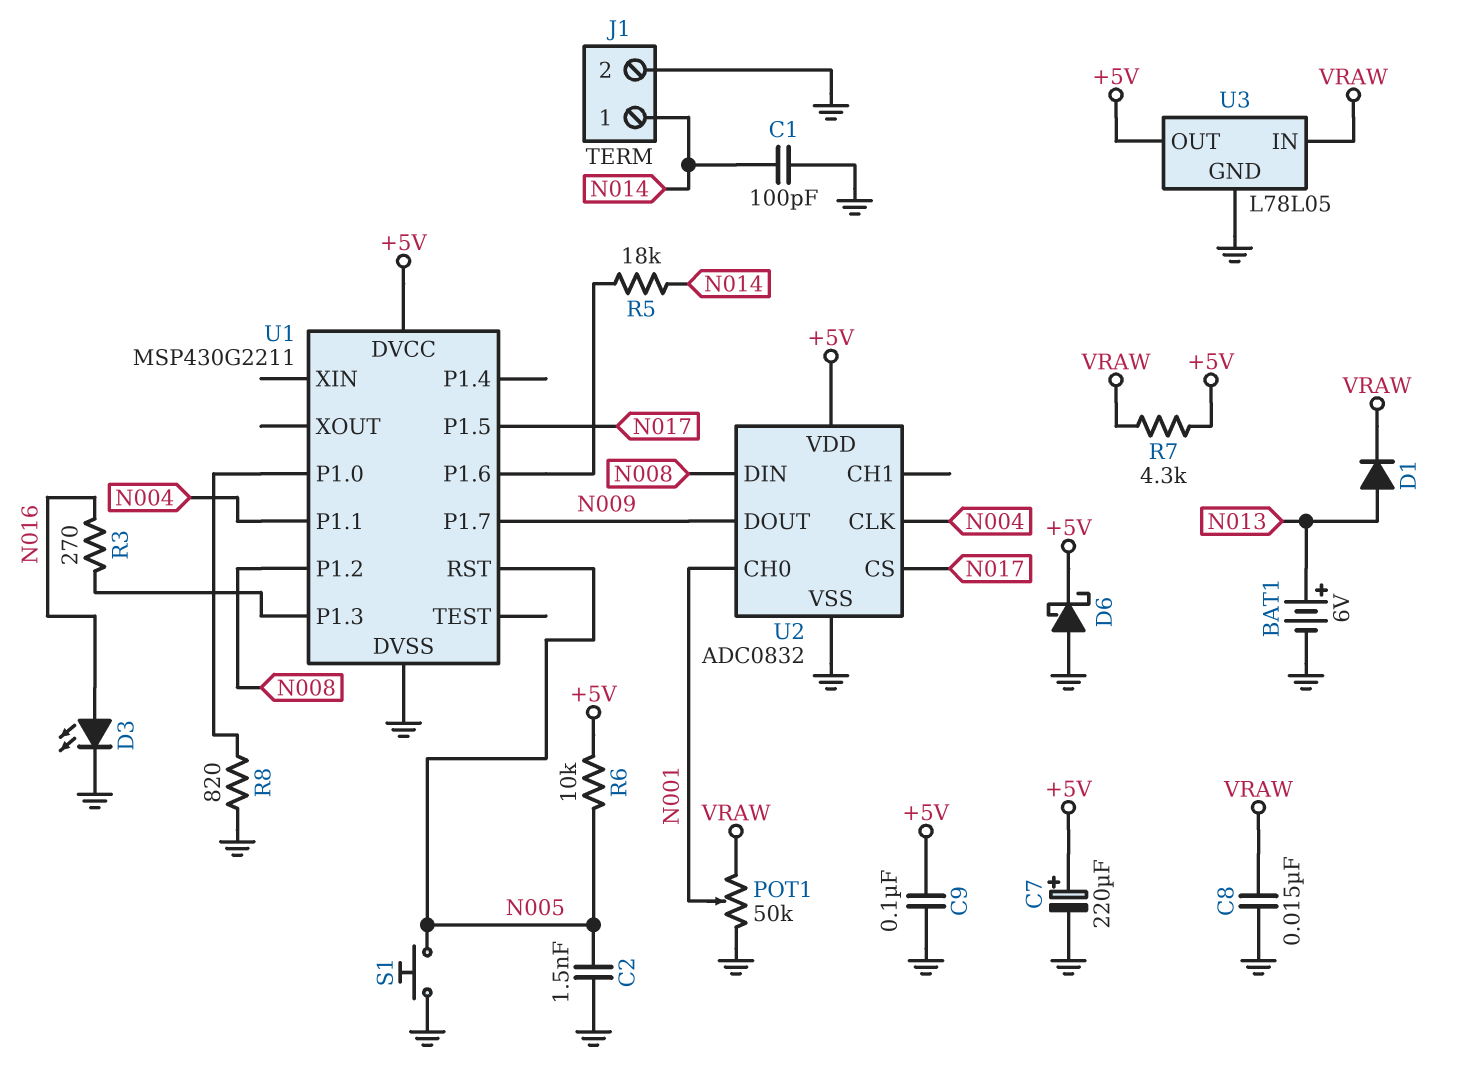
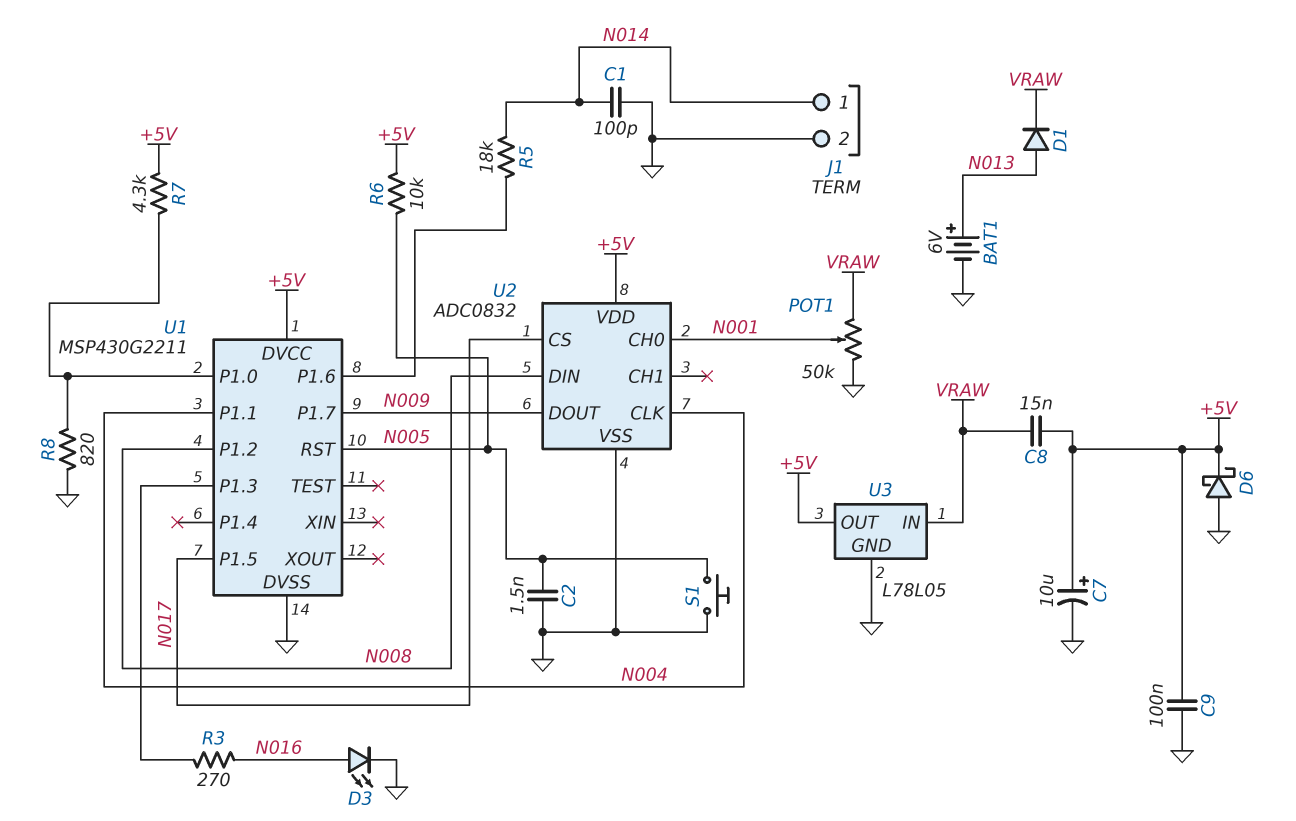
C7: 220uF (plus +5V, minus GND) -> 10uF (plus +5V, minus GND)
C8: 15nF (GND, VRAW) -> 15nF (+5V, VRAW)
R7: 4.3k (+5V, VRAW) -> 4.3k (+5V, U1/P1.0)

